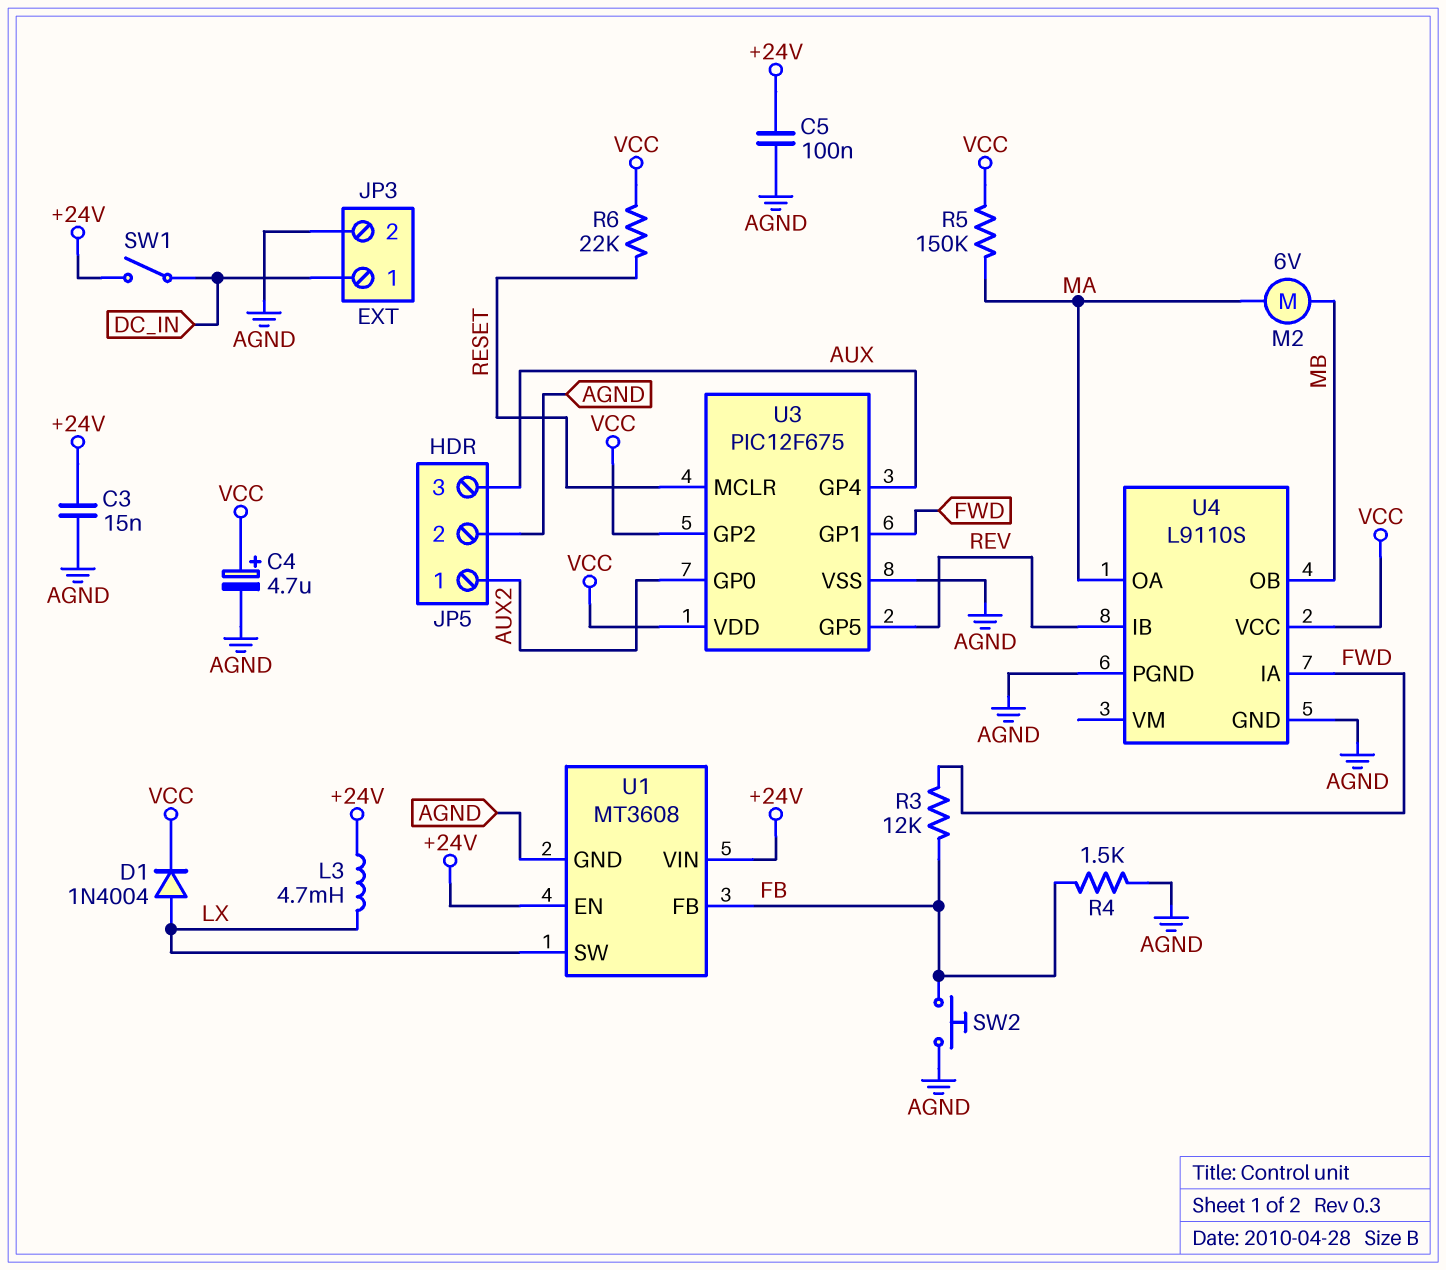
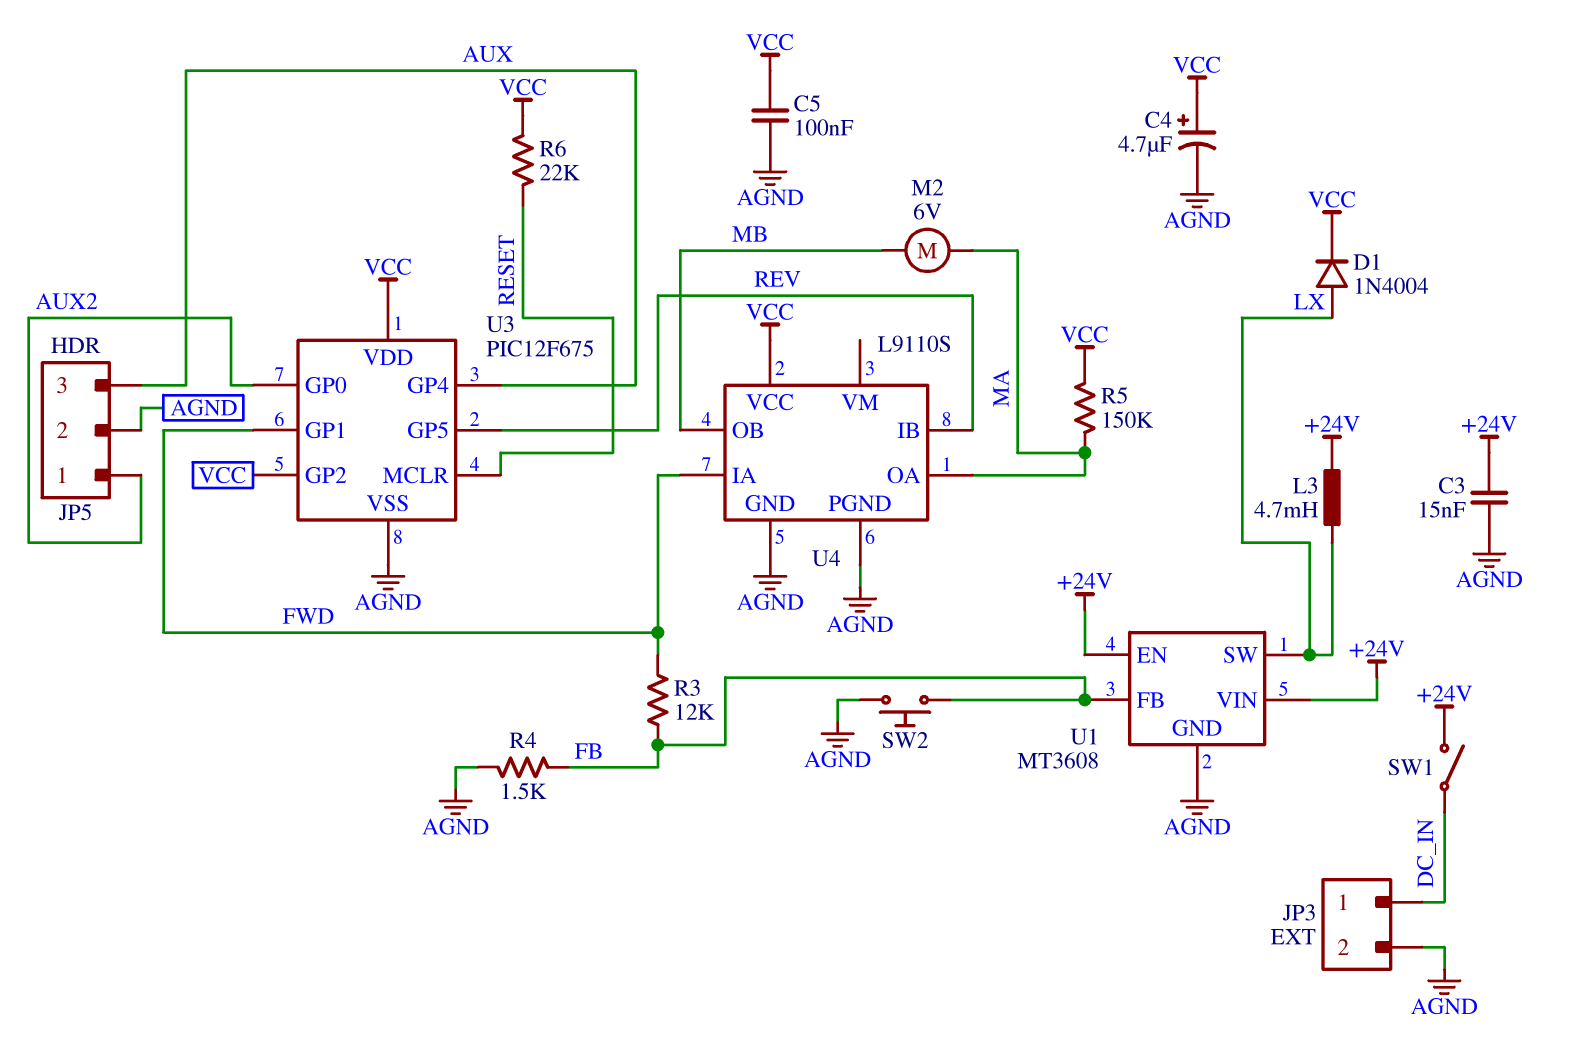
C5: 100nF (+24V, AGND) -> 100nF (AGND, VCC)

